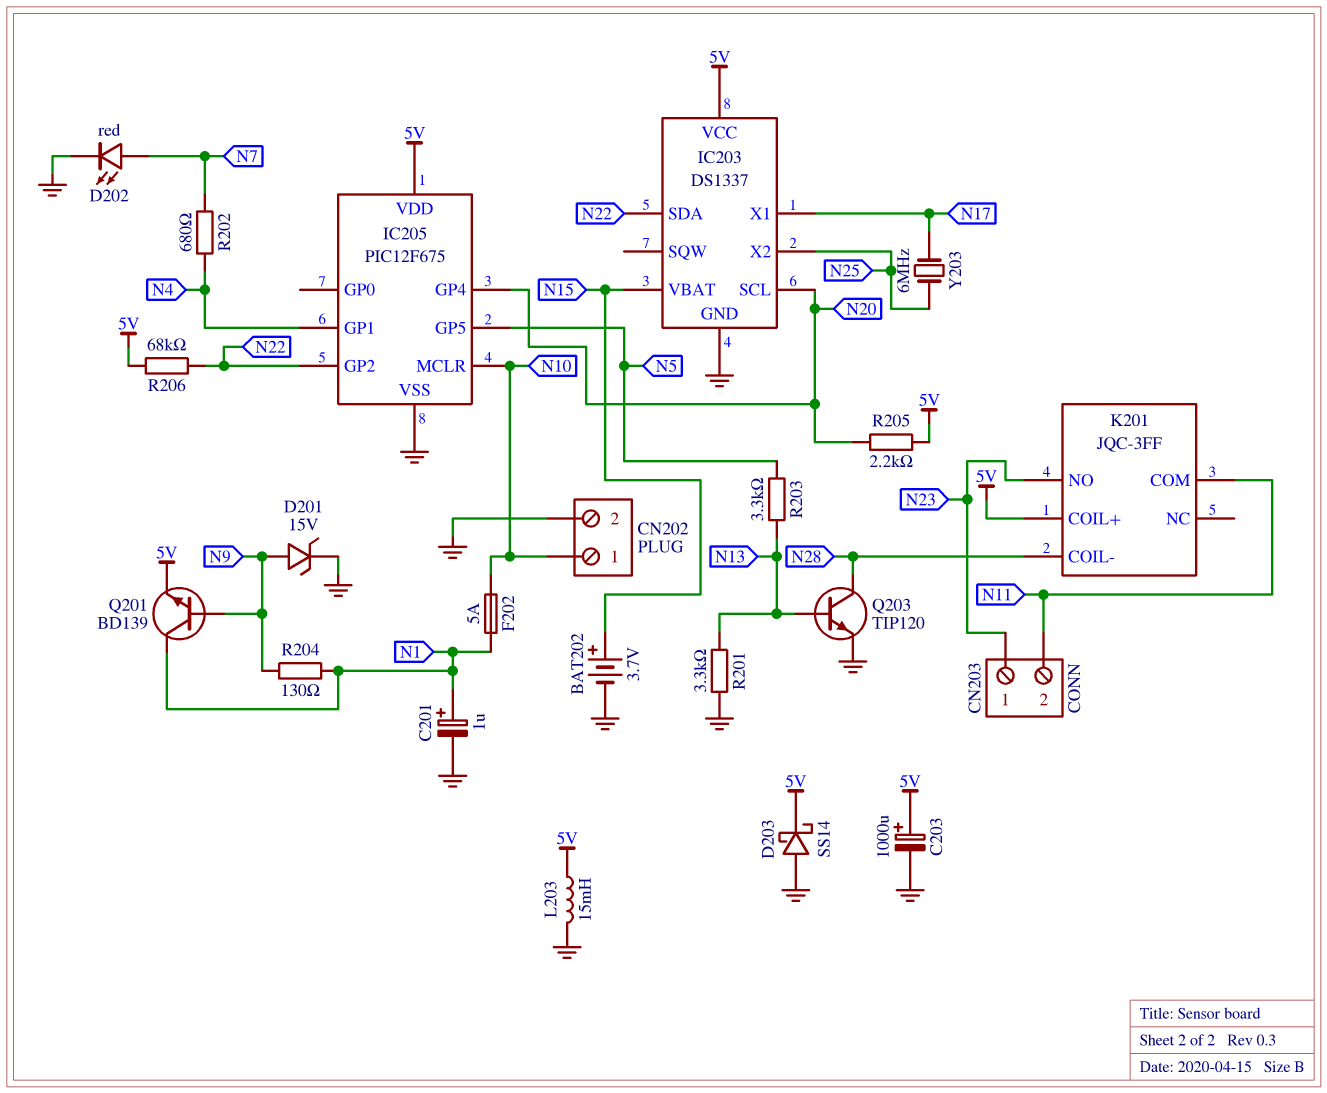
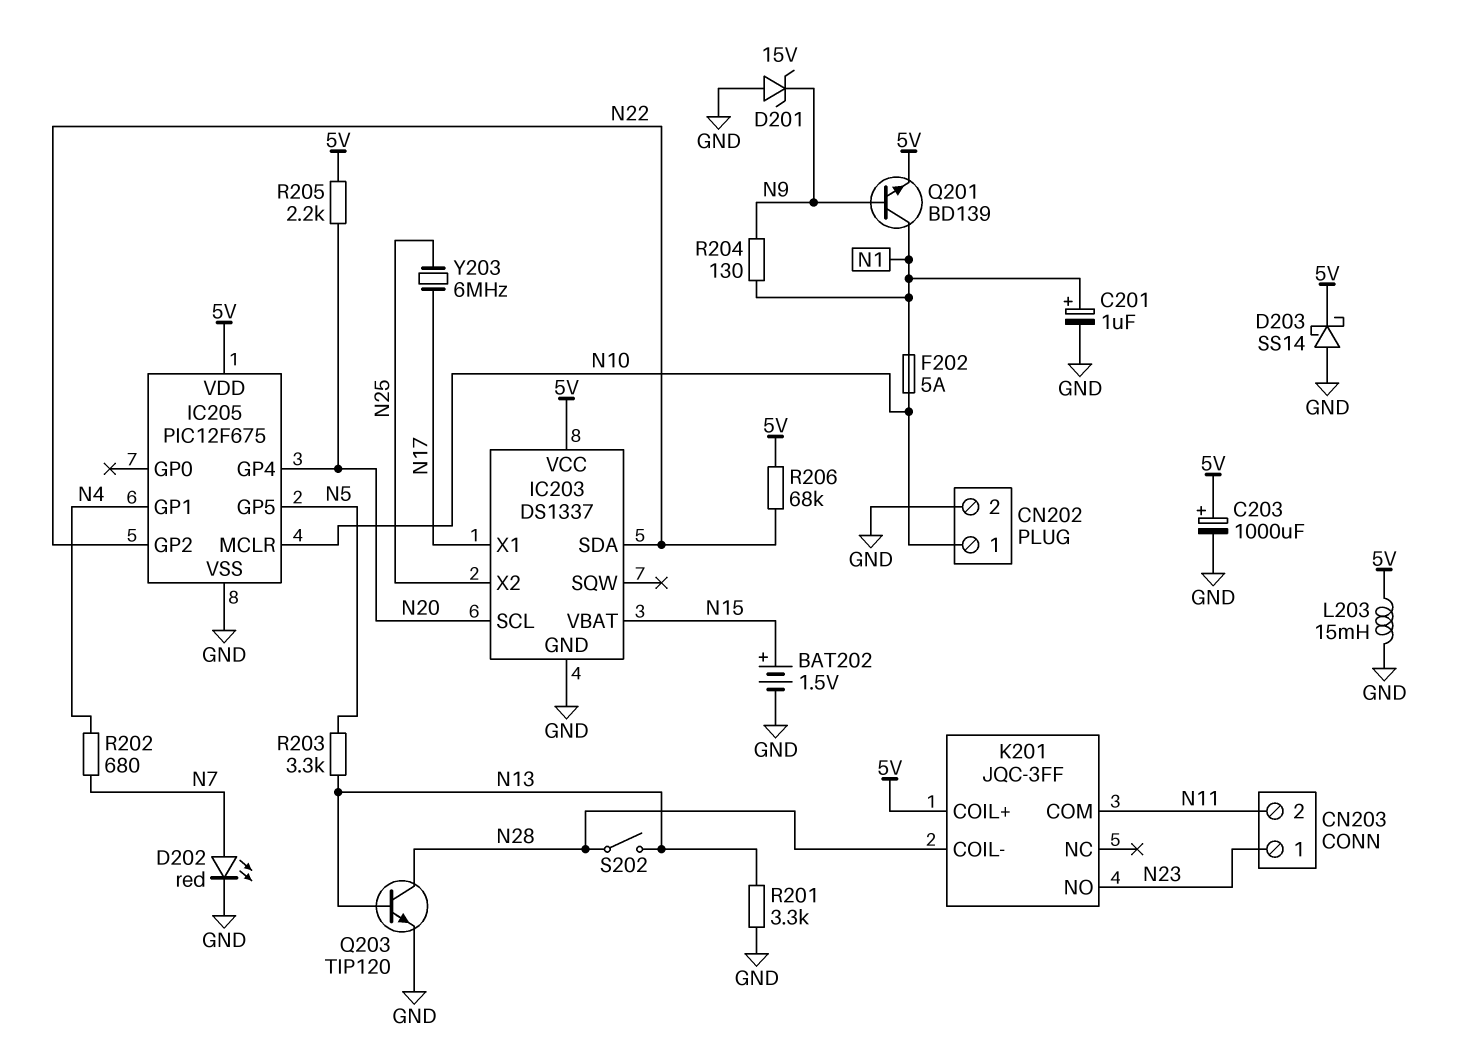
BAT202: 3.7V (plus N15, minus GND) -> 1.5V (plus N15, minus GND)
D201: zener 15V (A N9, K GND) -> zener 15V (A GND, K N9)
S202: none -> switch (N13, N28)

